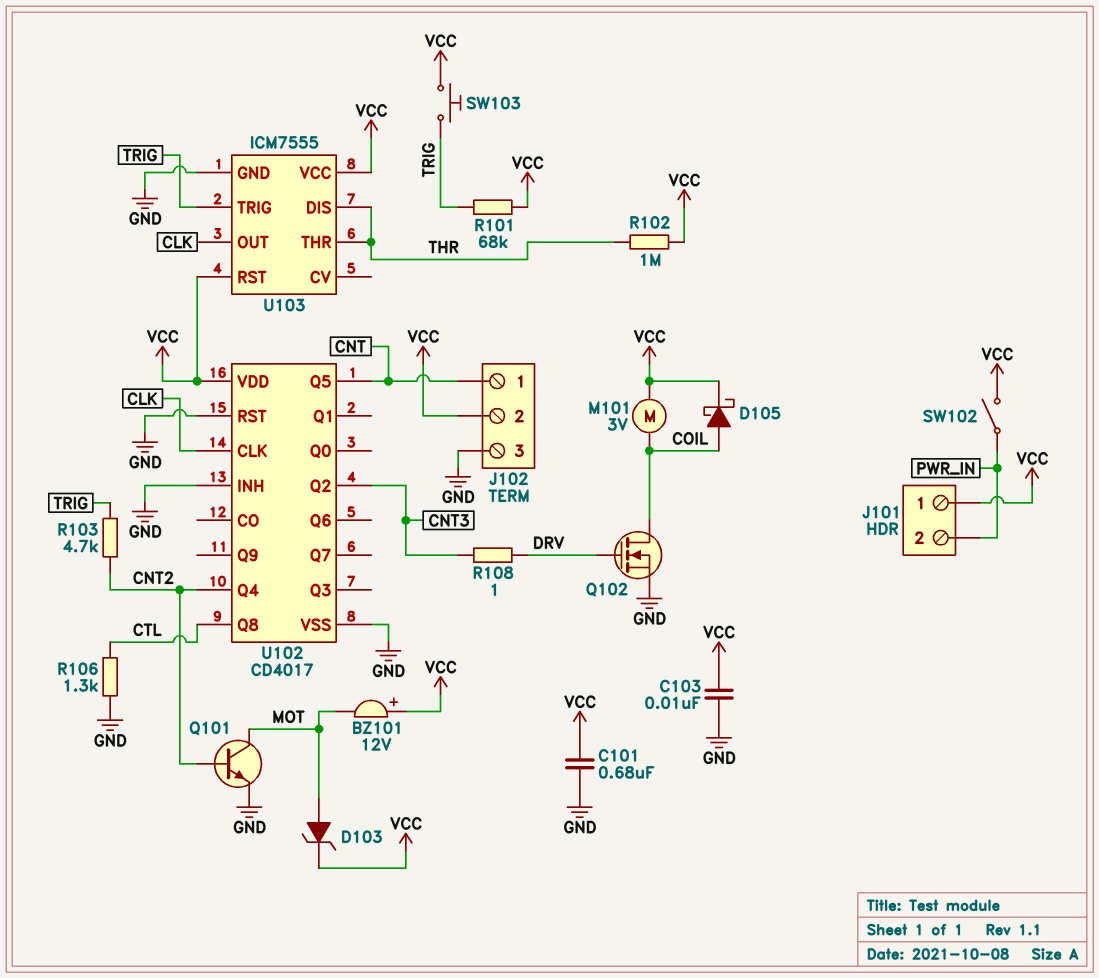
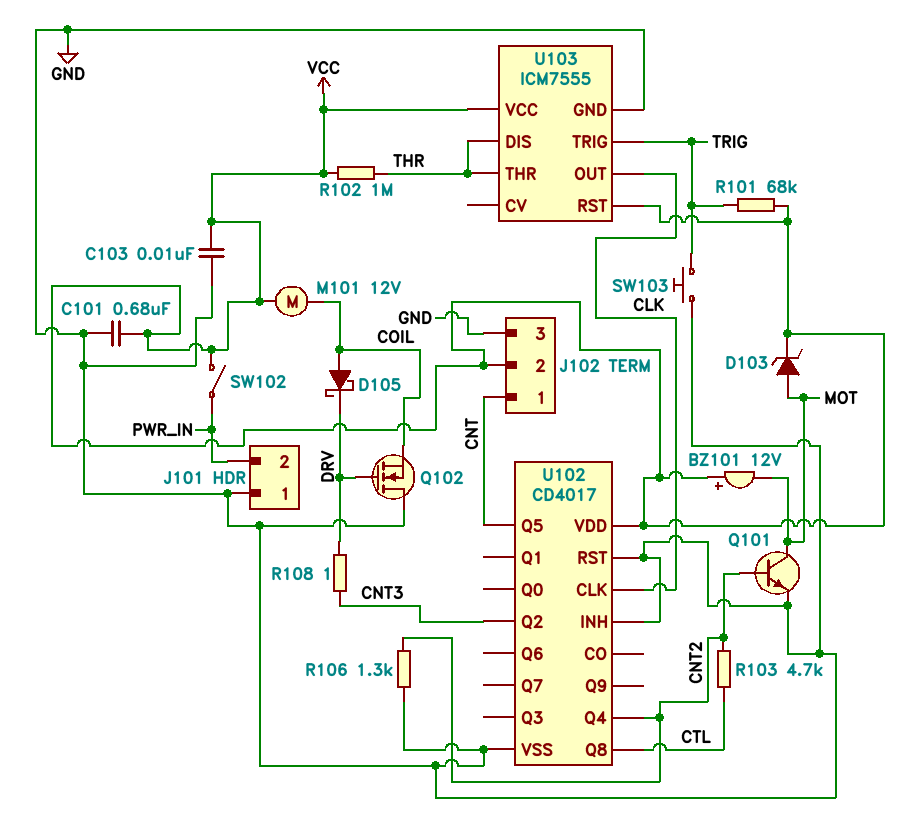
D105: schottky (A COIL, K VCC) -> schottky (A COIL, K DRV)
J101 pin 1: VCC -> GND
M101: motor 3V (COIL, VCC) -> motor 12V (COIL, VCC)
Q102: NMOS (G DRV, D COIL, S GND) -> NMOS (G DRV, D GND, S COIL)
R103: 4.7k (CNT2, TRIG) -> 4.7k (CNT2, CTL)
R106: 1.3k (CTL, GND) -> 1.3k (CNT2, GND)
SW103: button (TRIG, VCC) -> button (GND, TRIG)

